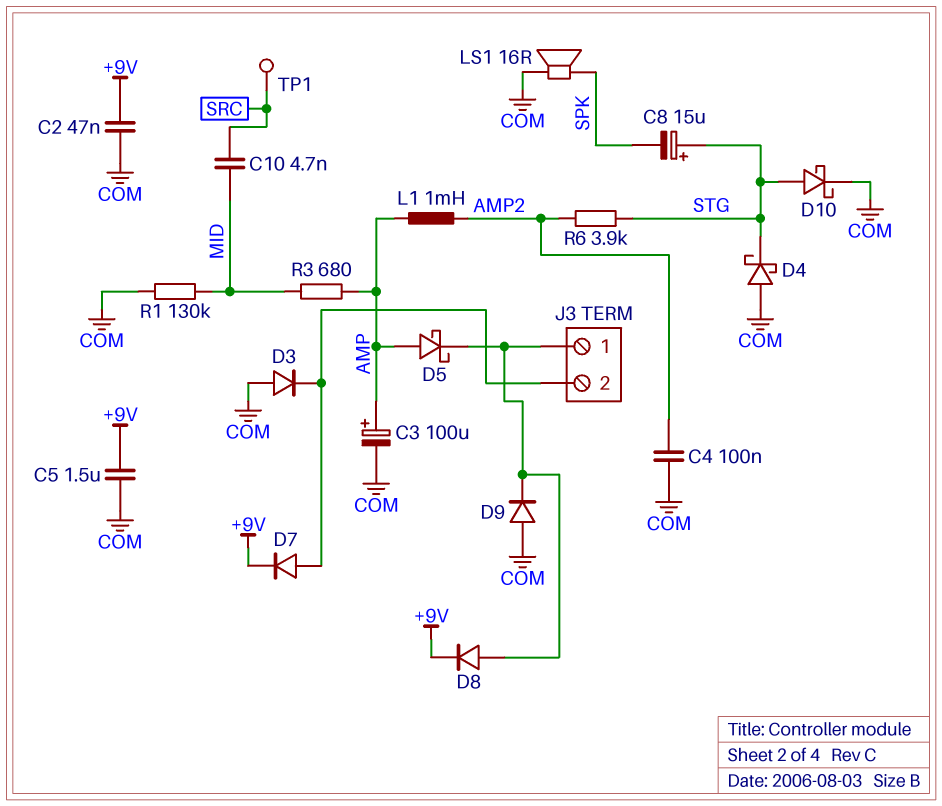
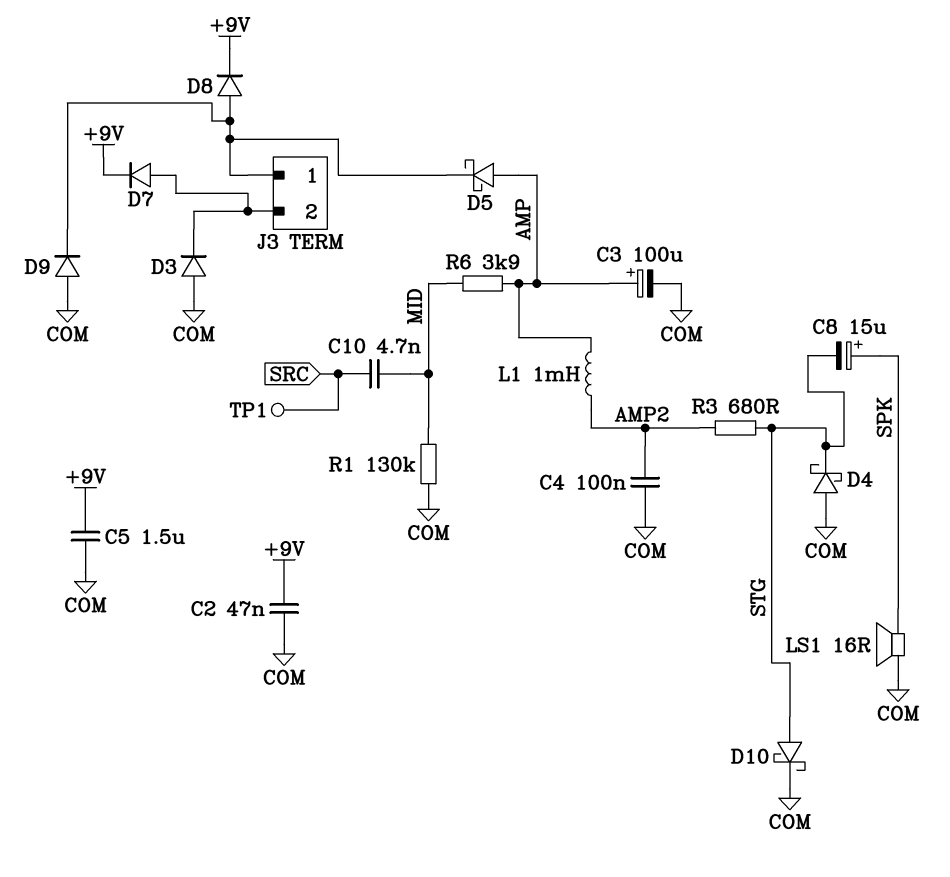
C8: 15uF (plus STG, minus SPK) -> 15uF (plus SPK, minus STG)
R3: 680 (AMP, MID) -> 680 (AMP2, STG)
R6: 3.9k (AMP2, STG) -> 3.9k (AMP, MID)

